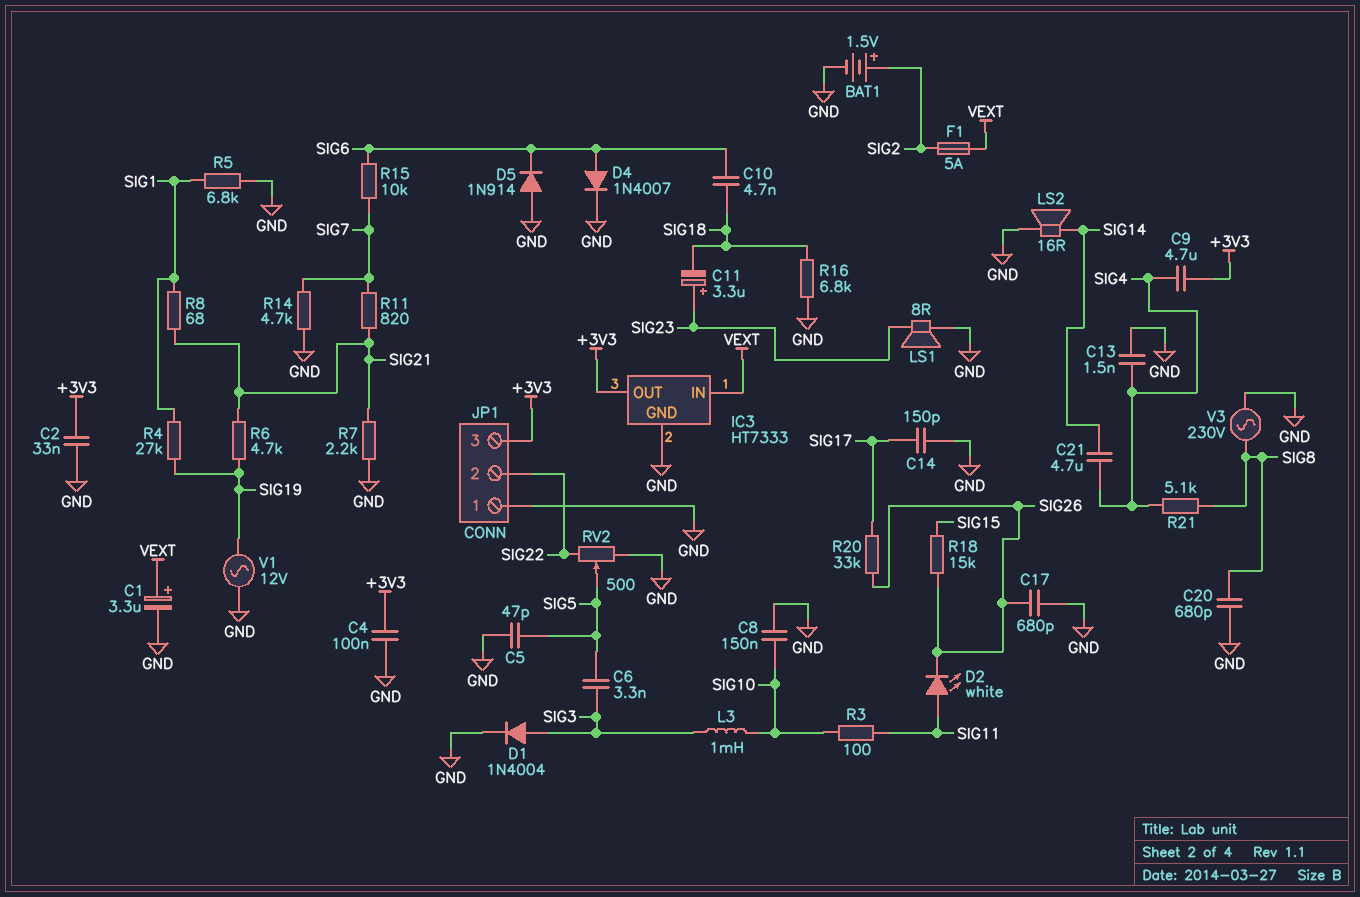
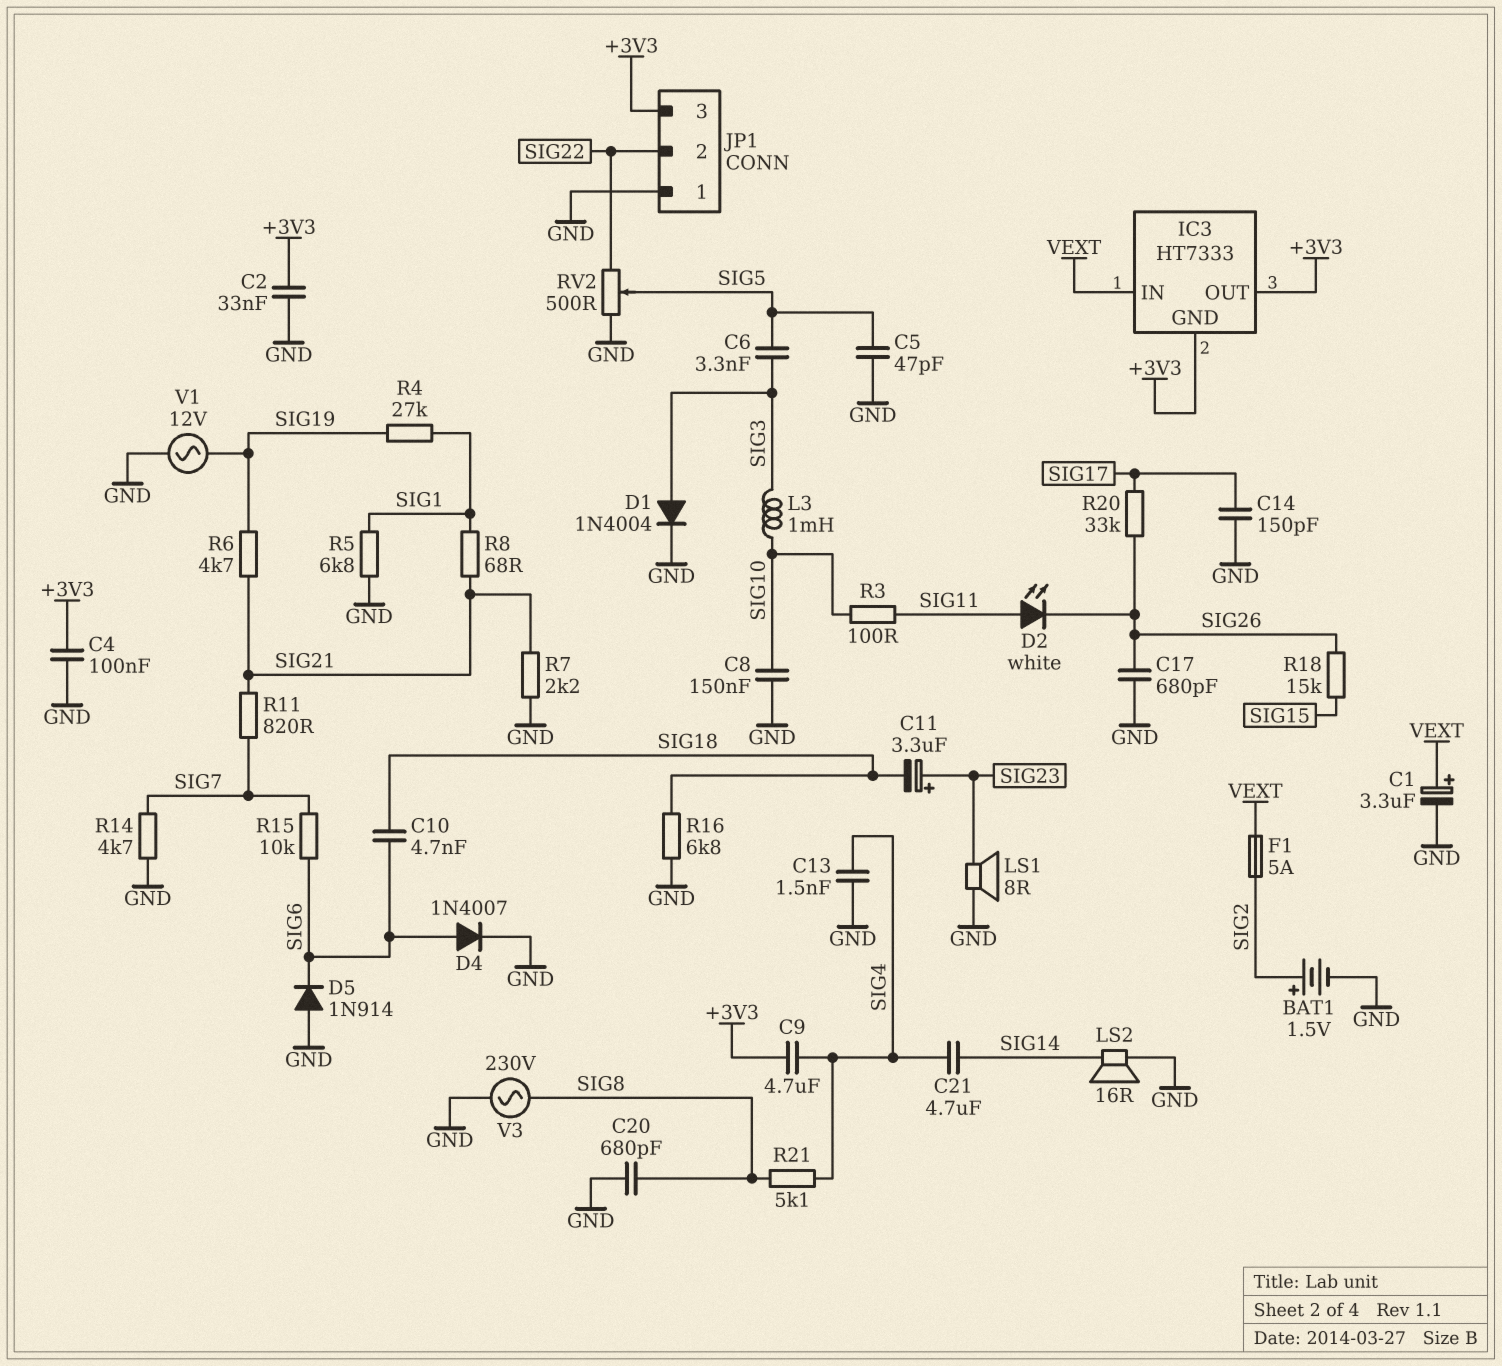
IC3 pin GND: GND -> +3V3

